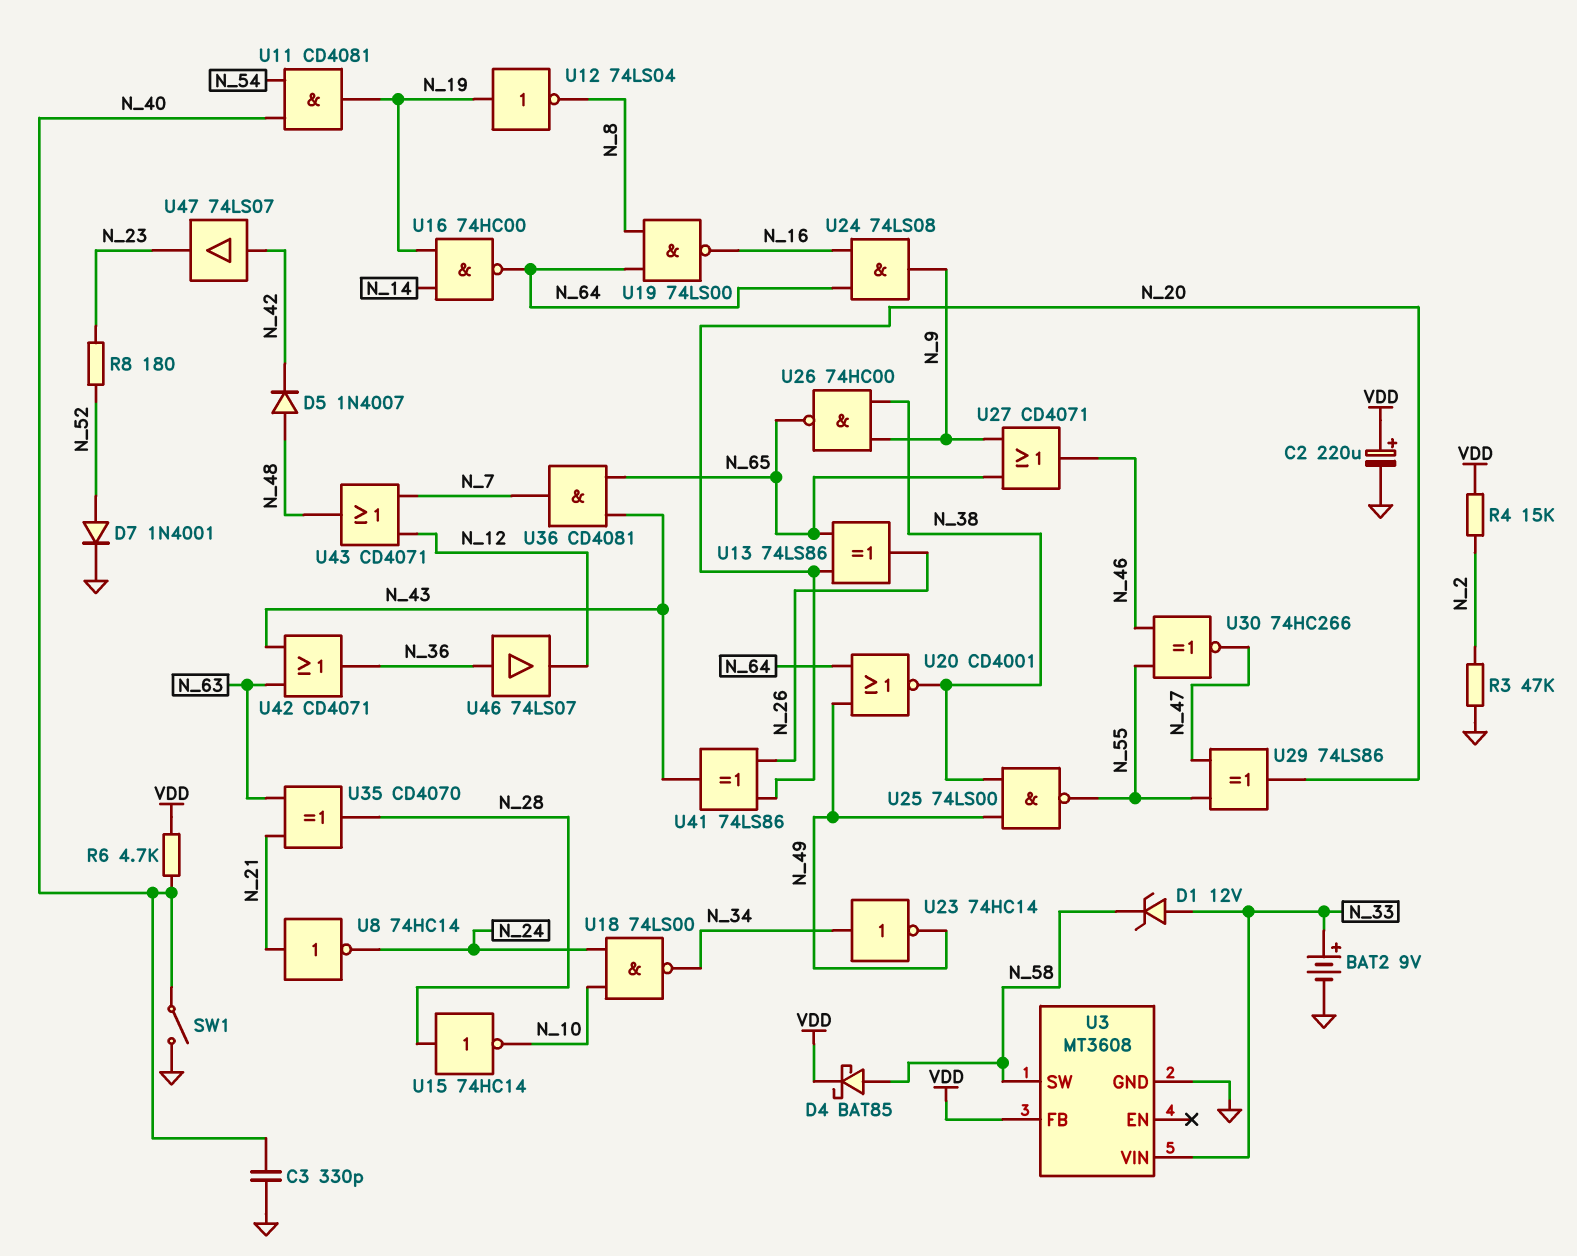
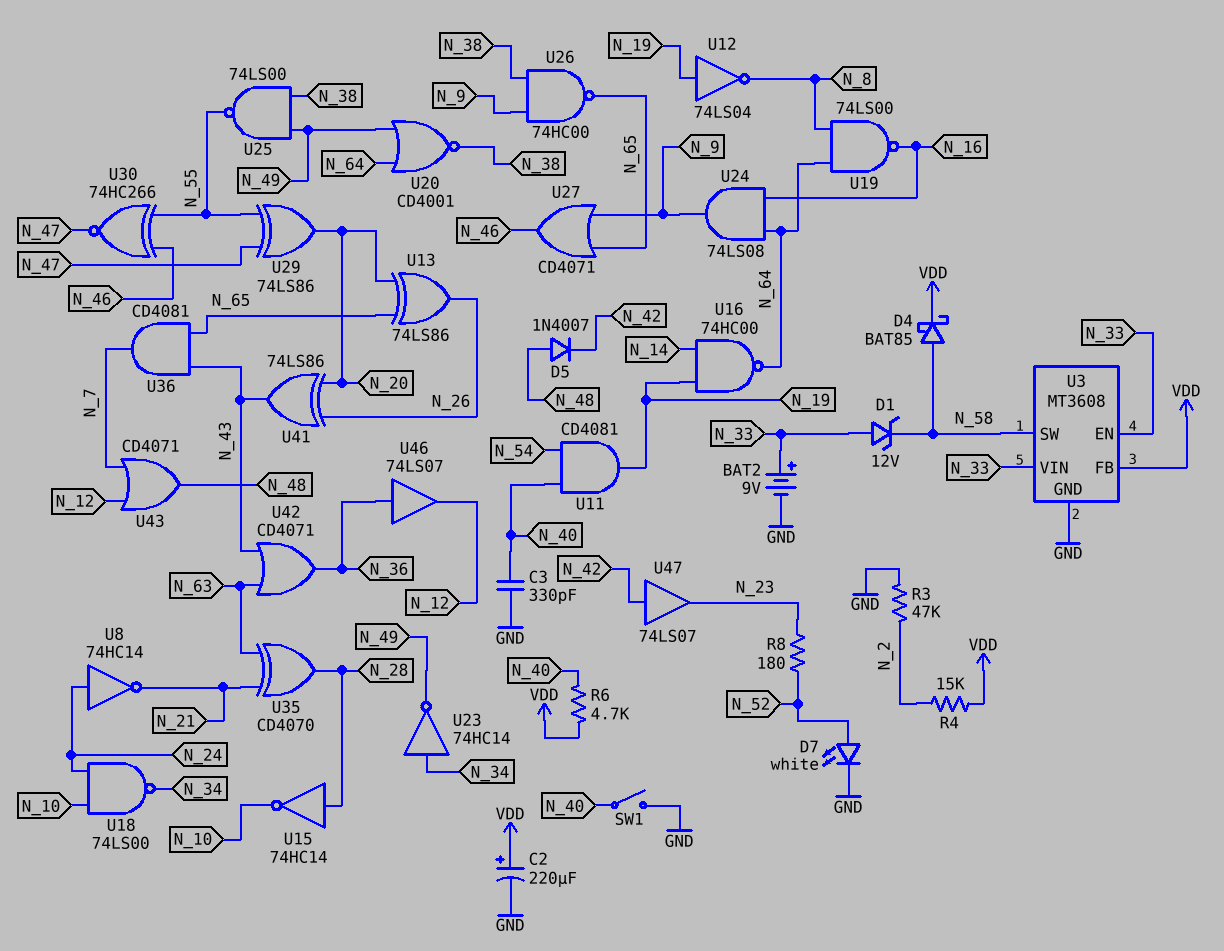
D7: diode 1N4001 (A N_52, K GND) -> LED white (A N_52, K GND)
U3 pin EN: none -> N_33
U8: NOT 74HC14 (in N_21, out N_24) -> NOT 74HC14 (in N_24, out N_21)

